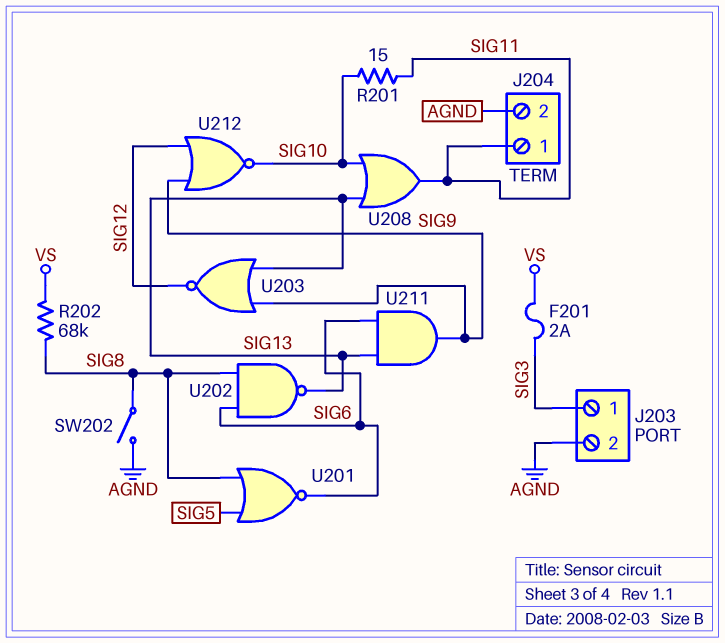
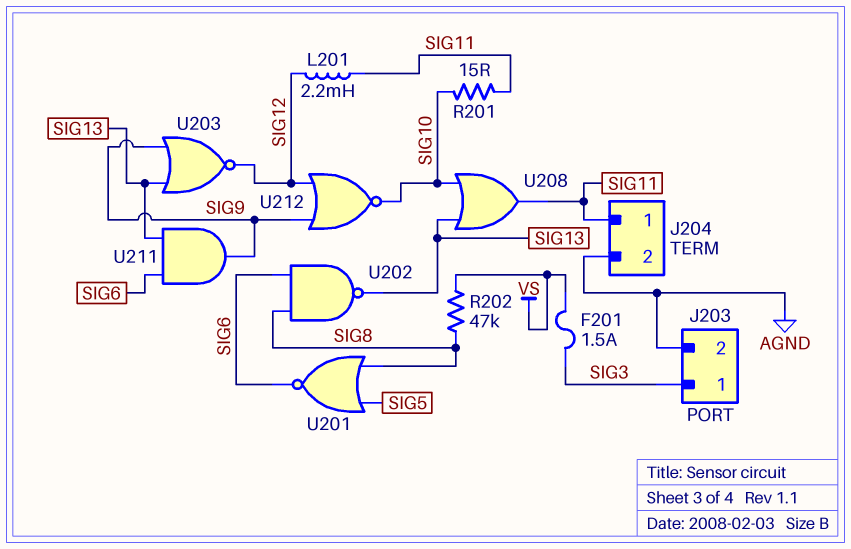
F201: 2A (SIG3, VS) -> 1.5A (SIG3, VS)
L201: none -> 2.2mH (SIG11, SIG12)
R202: 68k (SIG8, VS) -> 47k (SIG8, VS)
SW202: switch (AGND, SIG8) -> none

